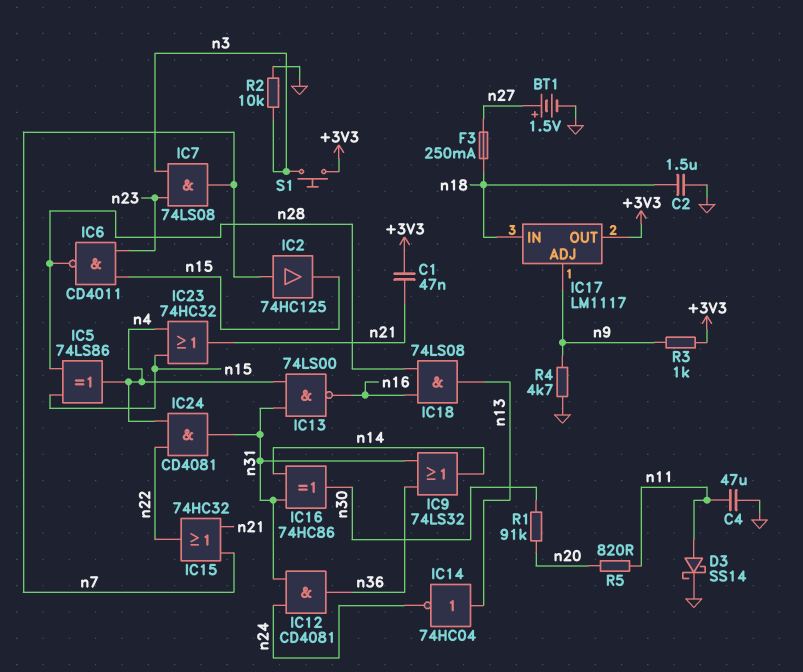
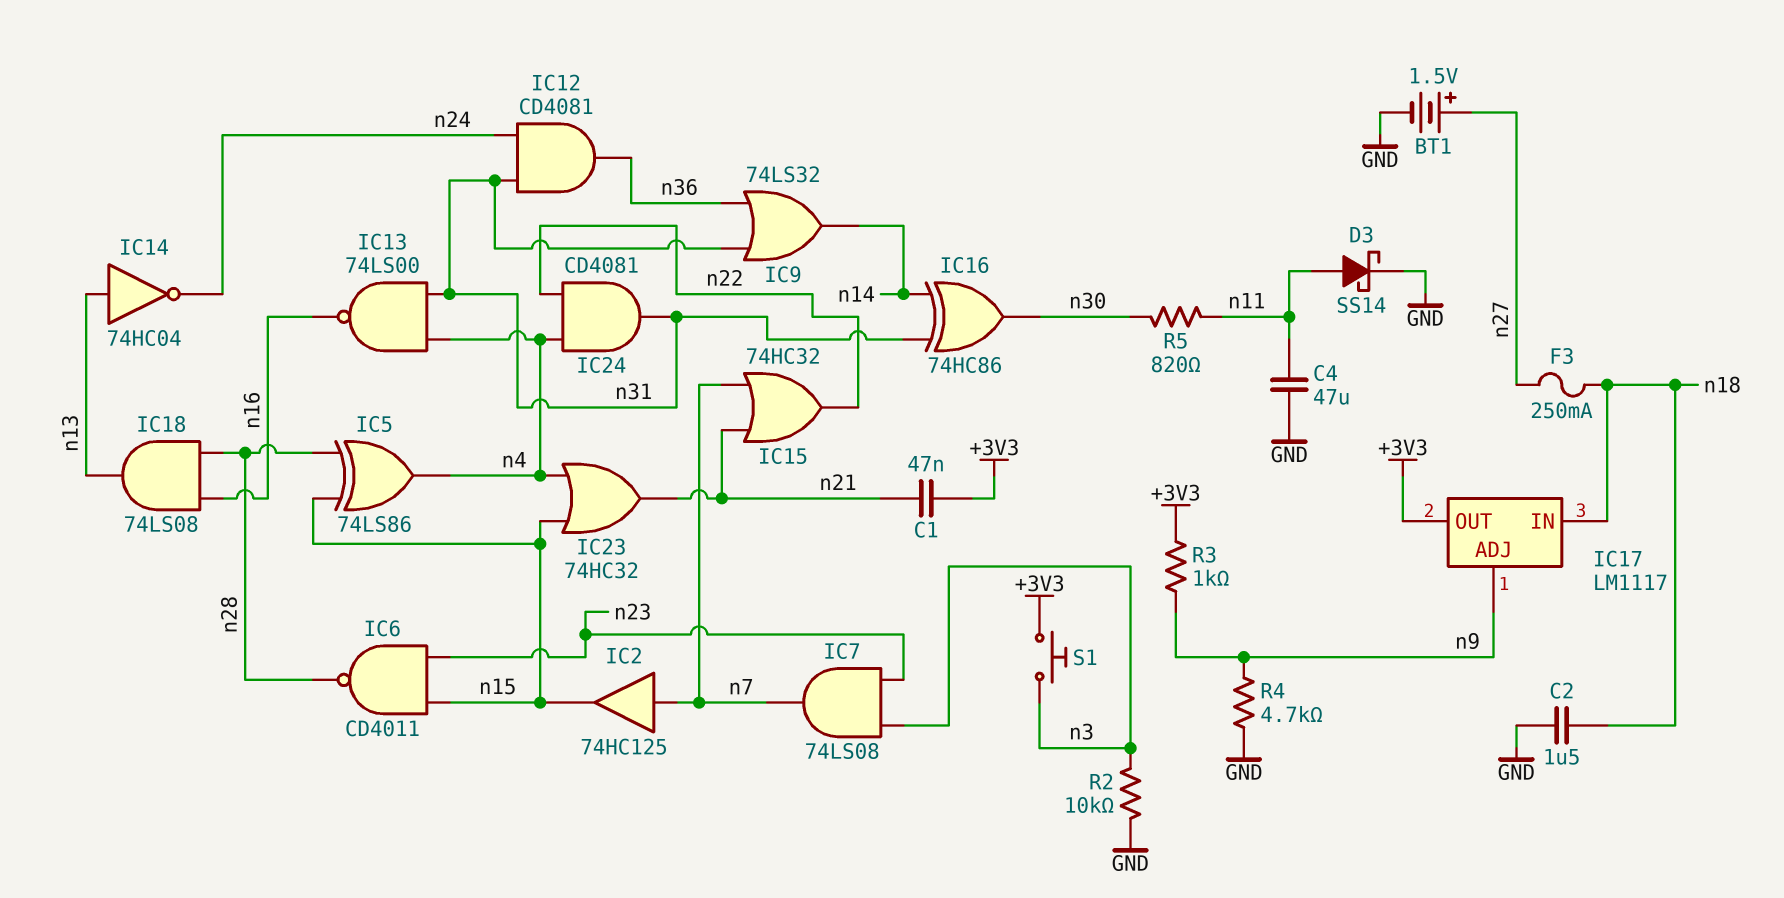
R1: 91k (n20, n30) -> none
R5: 820 (n11, n20) -> 820 (n11, n30)

